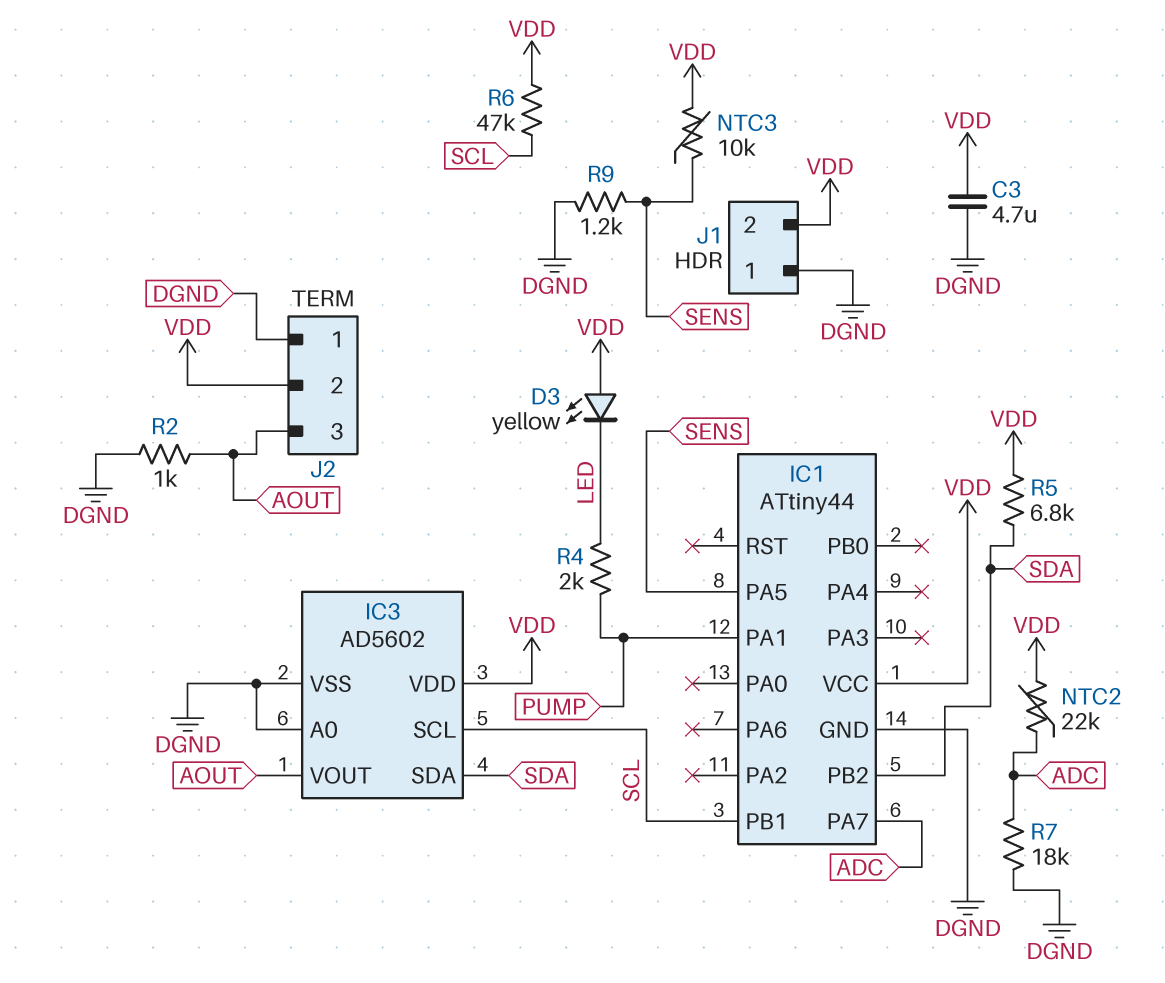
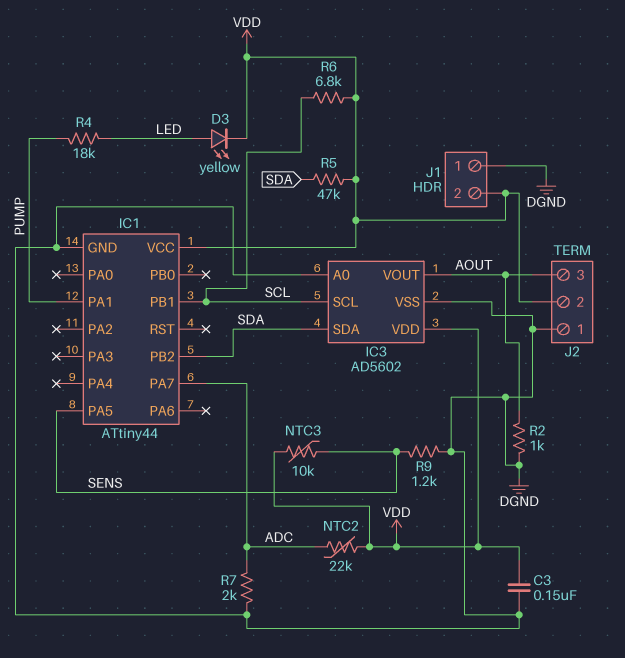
C3: 4.7uF (DGND, VDD) -> 150nF (DGND, VDD)
D3: LED yellow (A VDD, K LED) -> LED yellow (A LED, K VDD)
R4: 2k (LED, PUMP) -> 18k (LED, PUMP)
R5: 6.8k (SDA, VDD) -> 47k (SDA, VDD)
R6: 47k (SCL, VDD) -> 6.8k (SCL, VDD)
R7: 18k (ADC, DGND) -> 2k (ADC, DGND)

